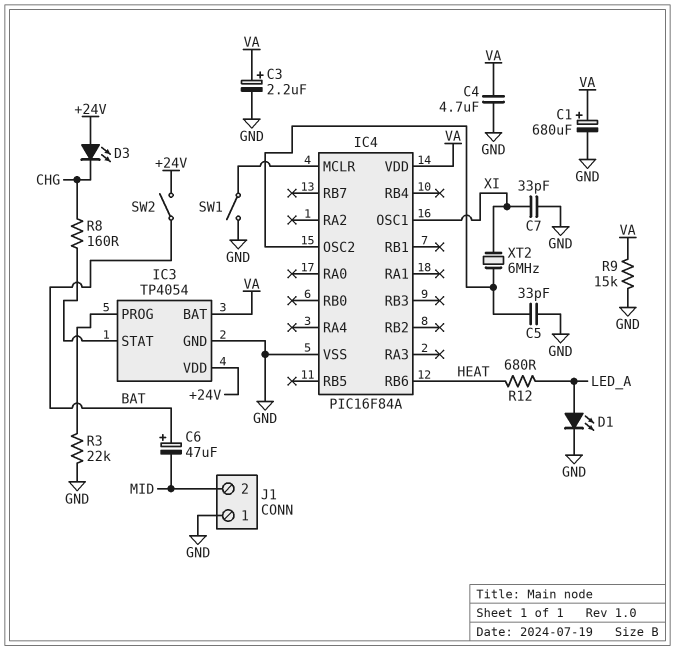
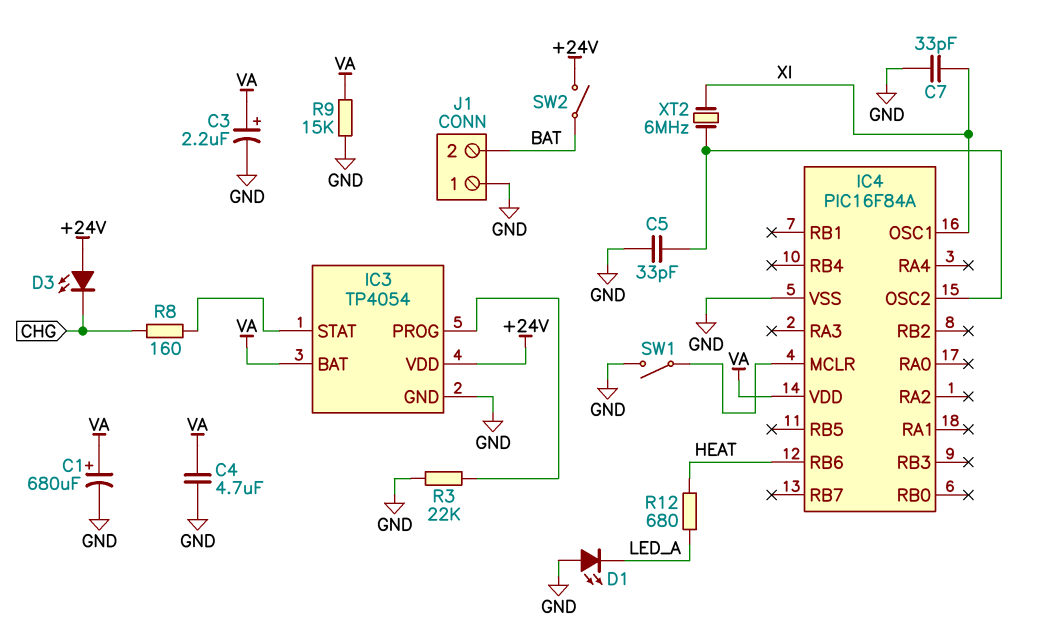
C6: 47uF (plus BAT, minus MID) -> none
D1: LED (A LED_A, K GND) -> LED (A GND, K LED_A)
J1 pin 2: MID -> BAT

